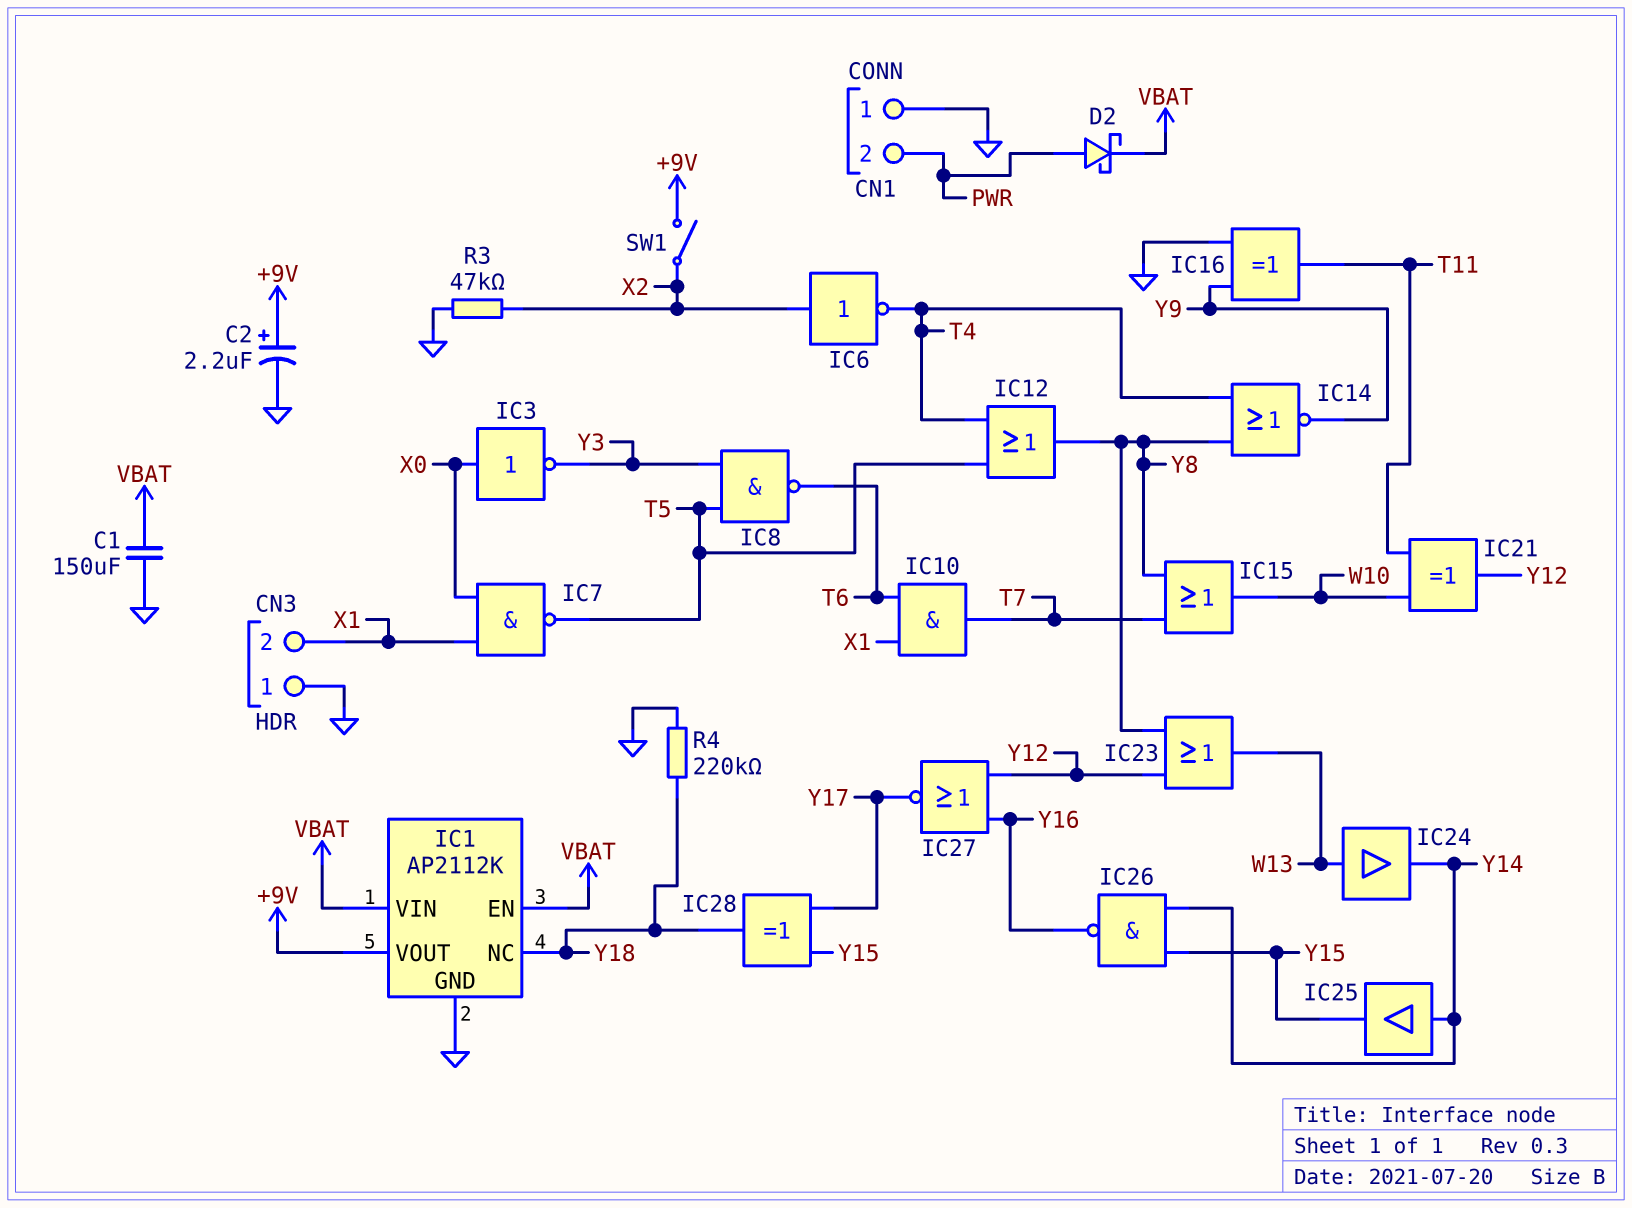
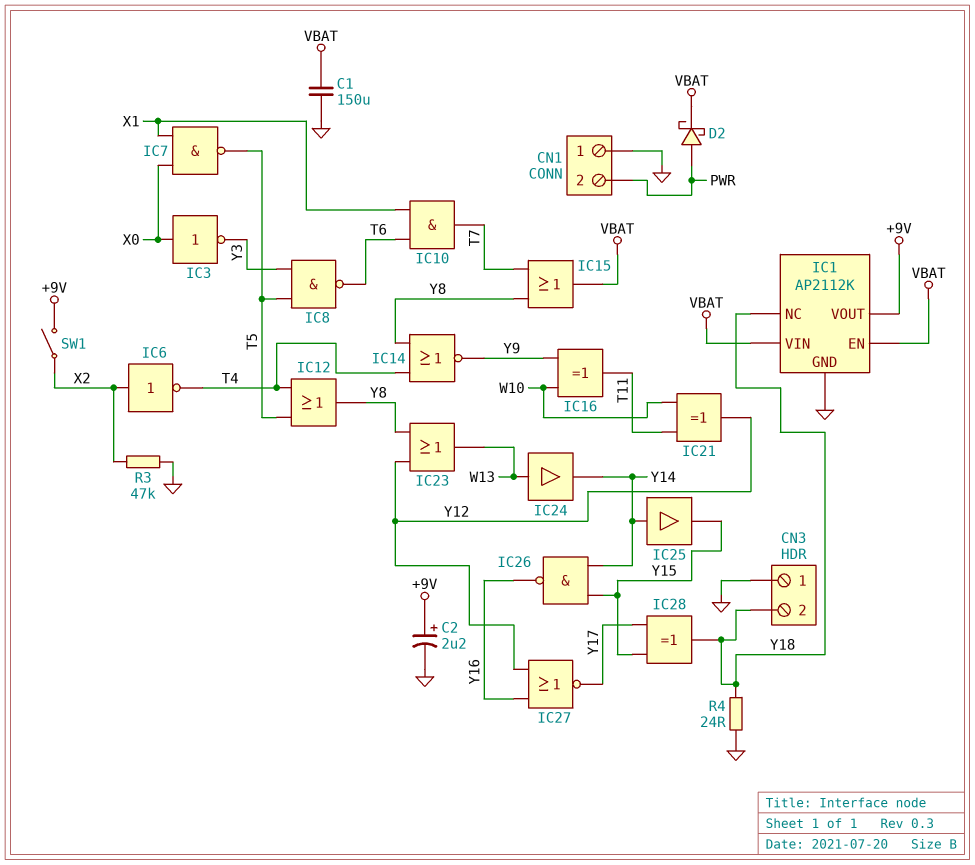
CN3 pin 2: X1 -> Y18
IC15: OR (in T7, in Y8, out W10) -> OR (in T7, in Y8, out VBAT)
IC16: XOR (in GND, in Y9, out T11) -> XOR (in W10, in Y9, out T11)
R4: 220k (GND, Y18) -> 24 (GND, Y18)

